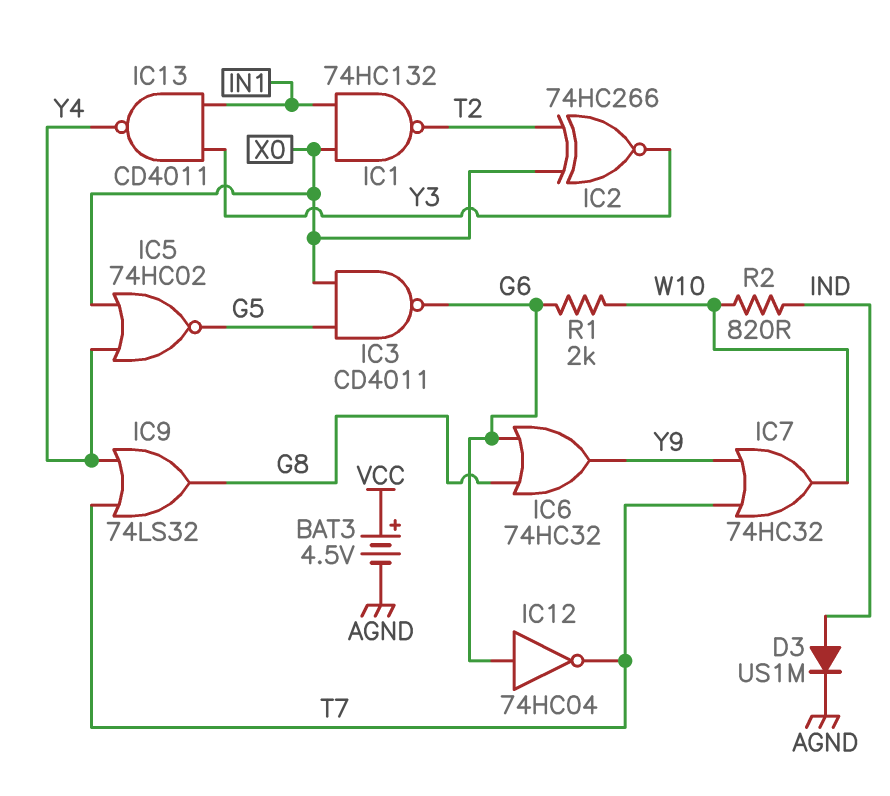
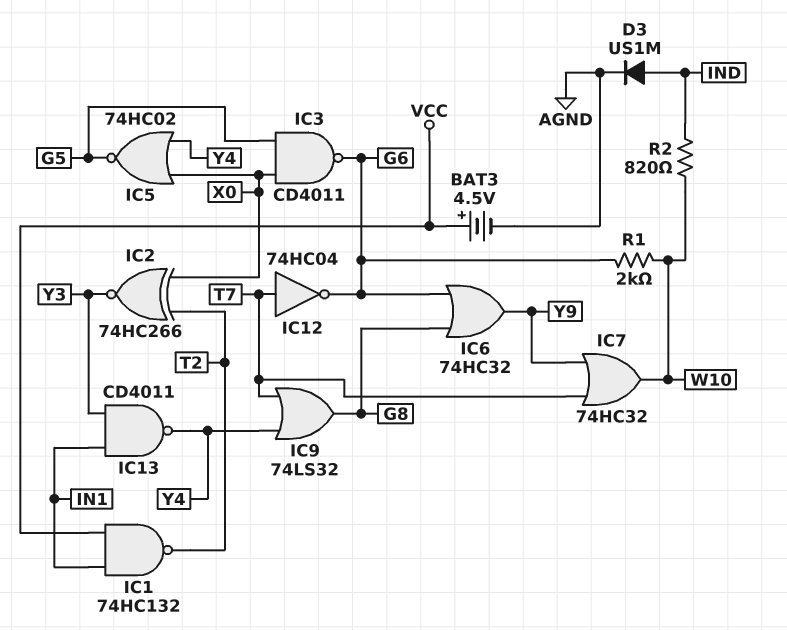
IC1: NAND 74HC132 (in IN1, in X0, out T2) -> NAND 74HC132 (in IN1, in VCC, out T2)
IC12: NOT 74HC04 (in G6, out T7) -> NOT 74HC04 (in T7, out G6)

